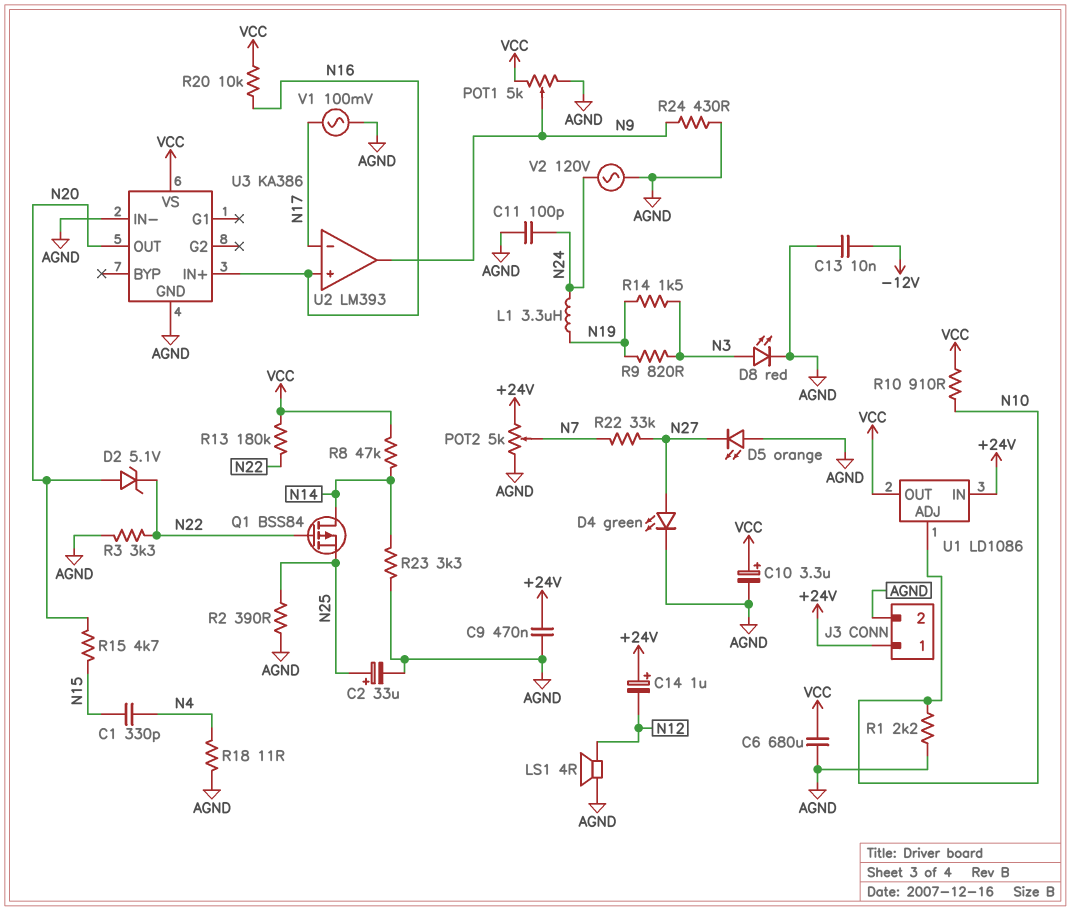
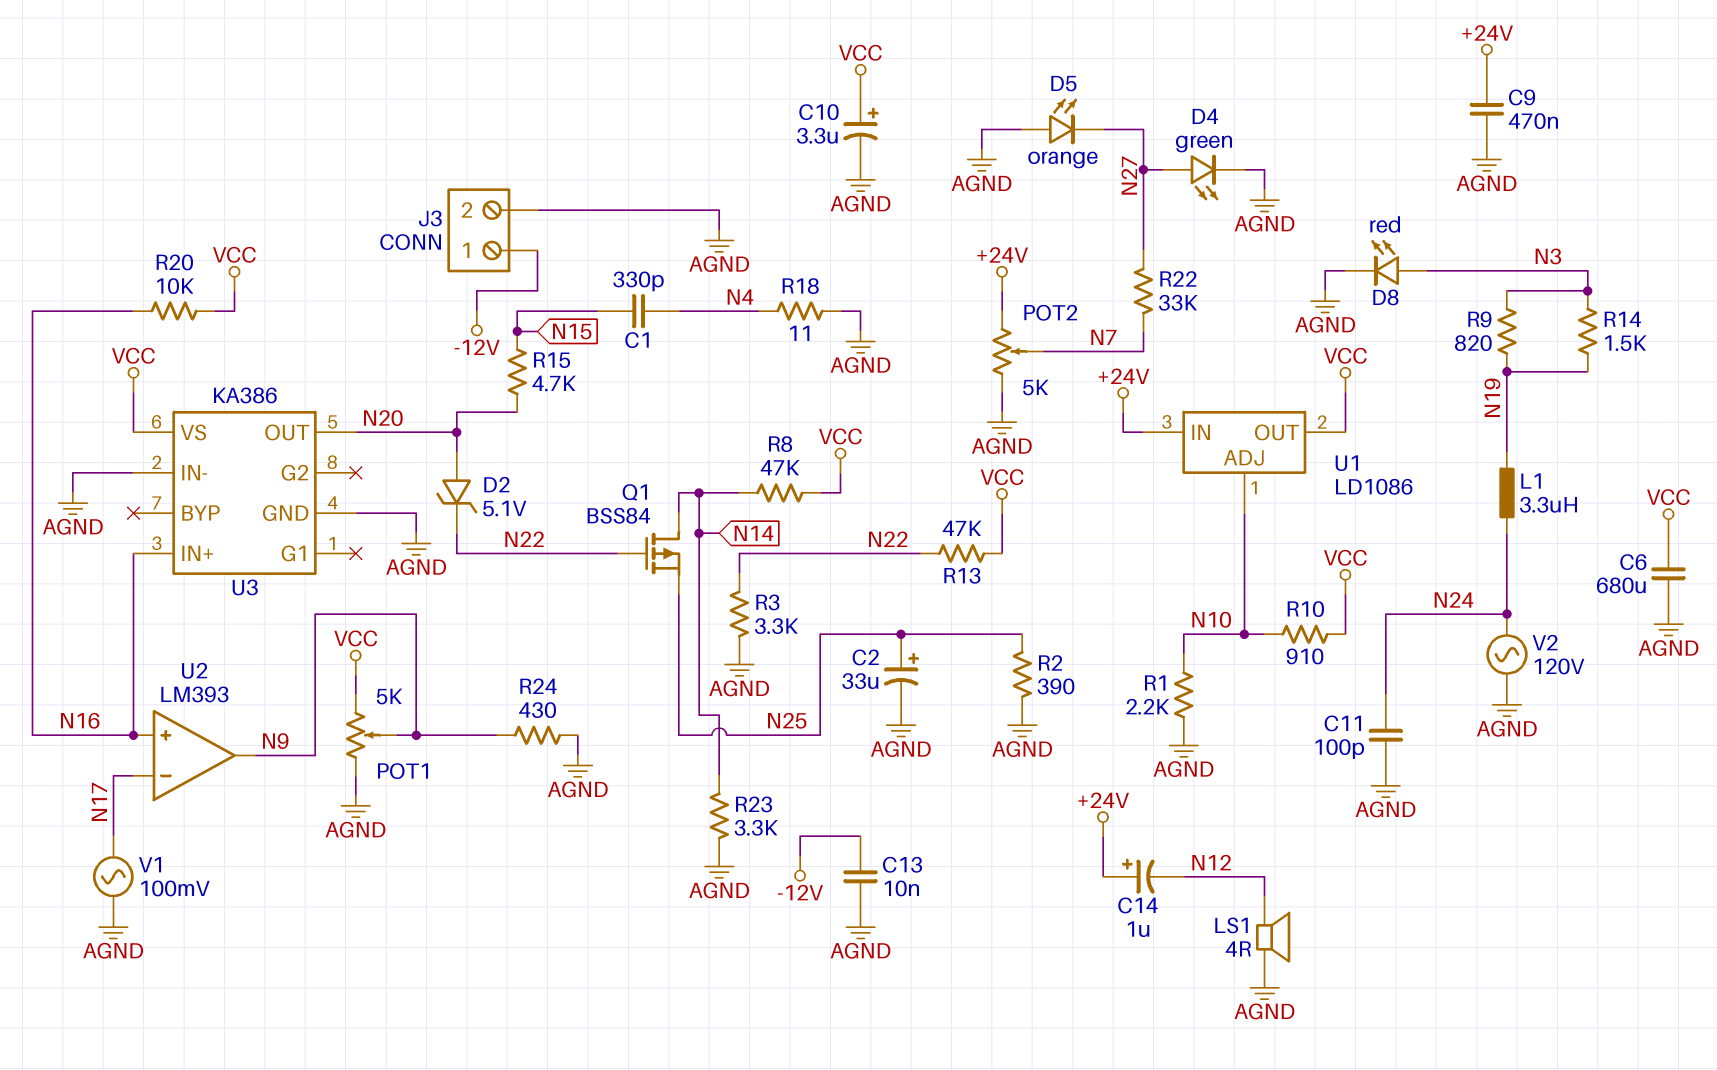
J3 pin 1: +24V -> -12V
R13: 180k (N22, VCC) -> 47k (N22, VCC)

